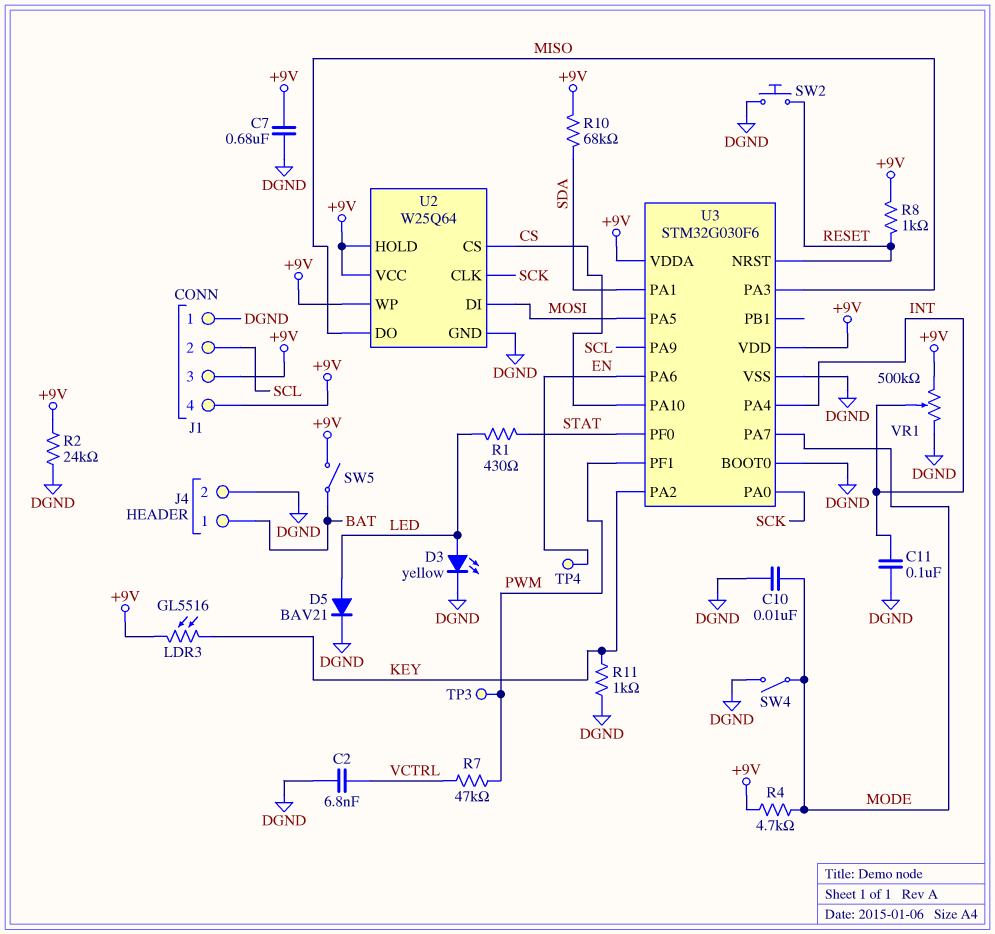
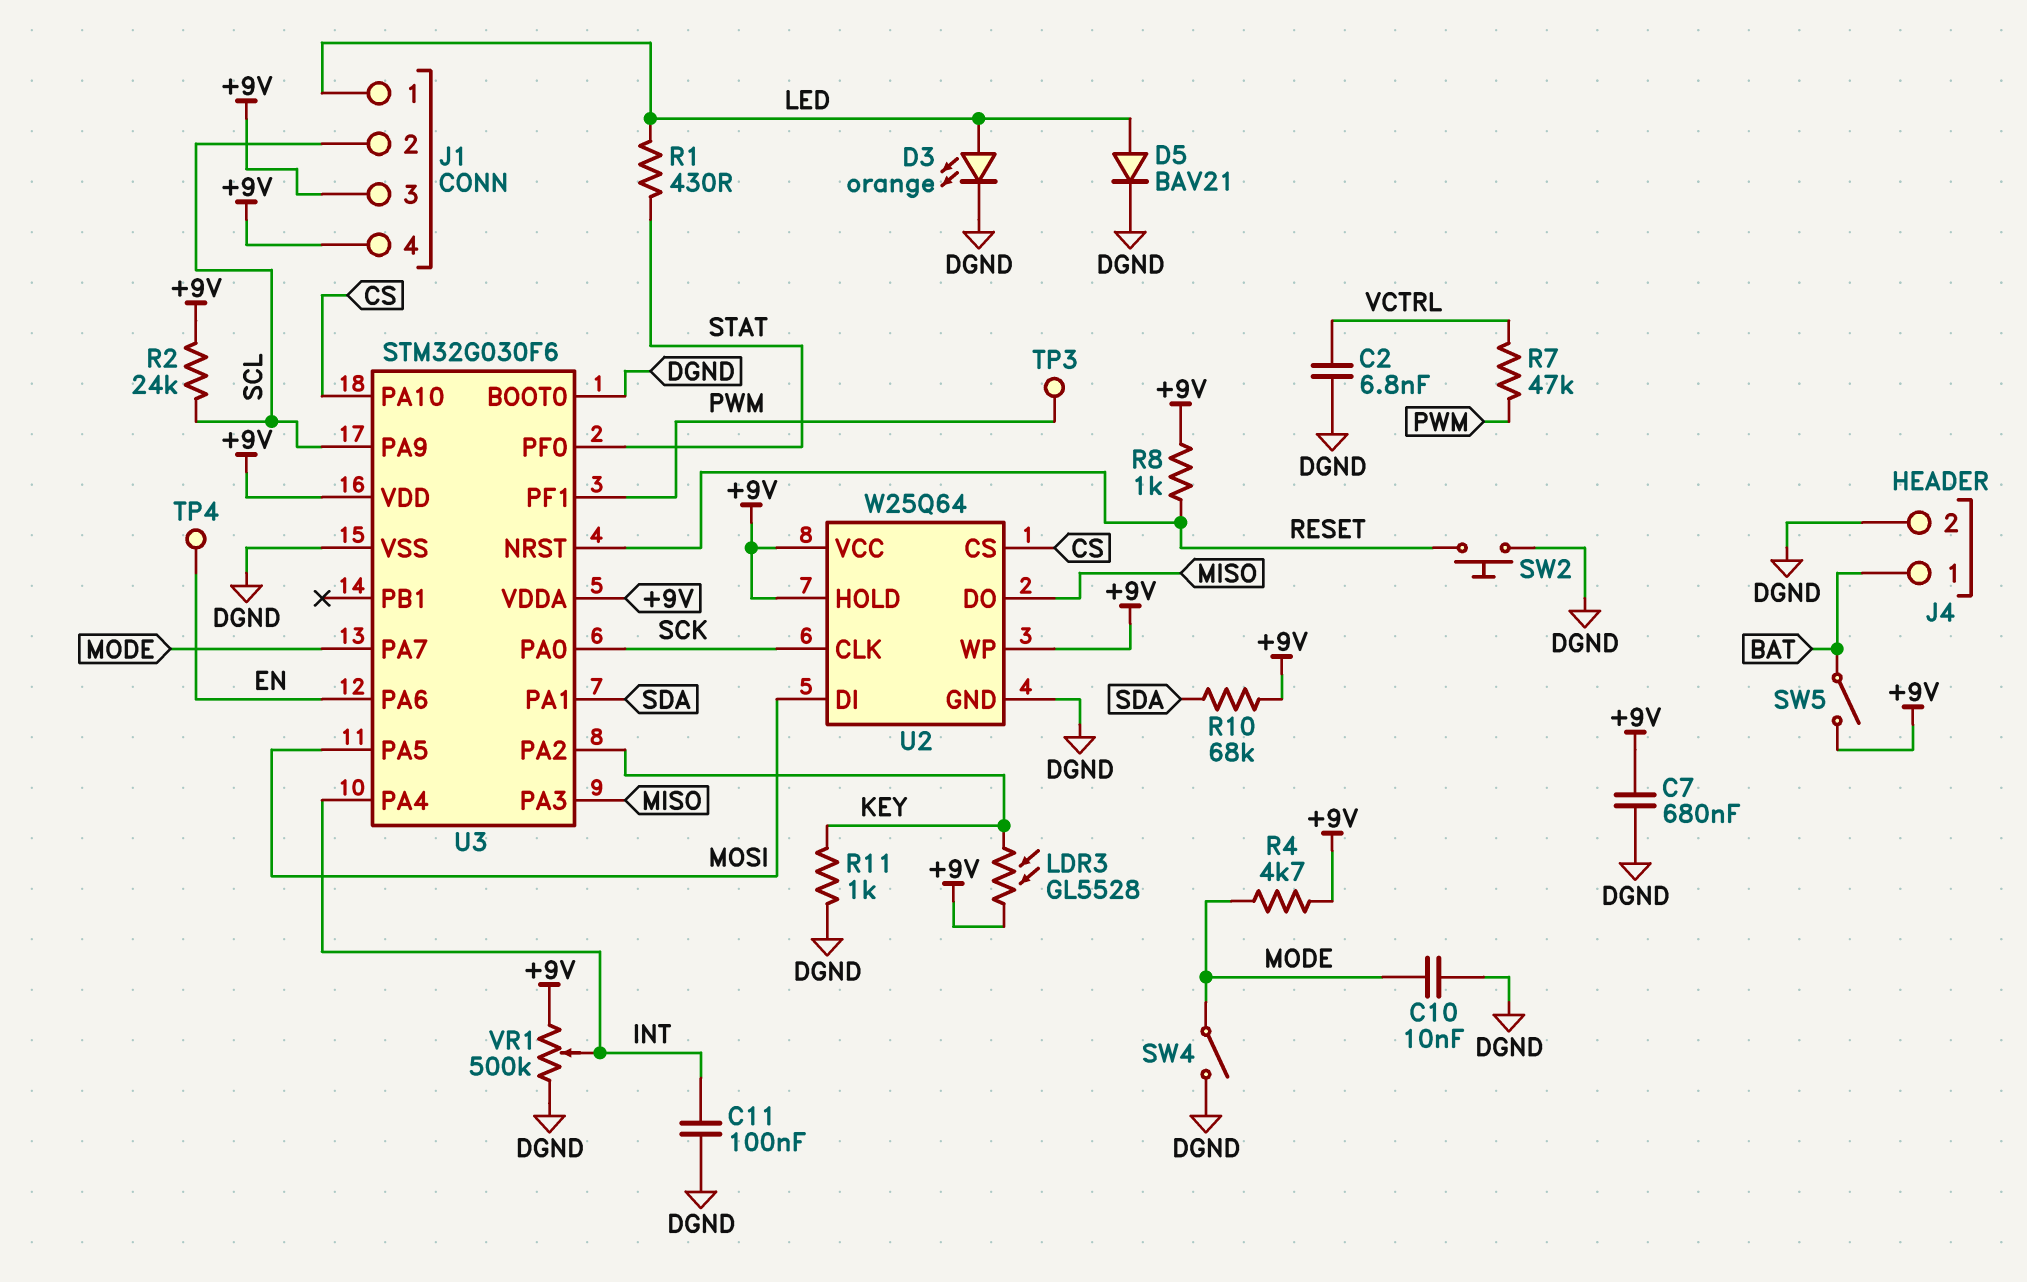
D3: LED yellow (A LED, K DGND) -> LED orange (A LED, K DGND)
J1 pin 1: DGND -> LED
LDR3: GL5516 (+9V, KEY) -> GL5528 (+9V, KEY)
R2: 24k (+9V, DGND) -> 24k (+9V, SCL)

